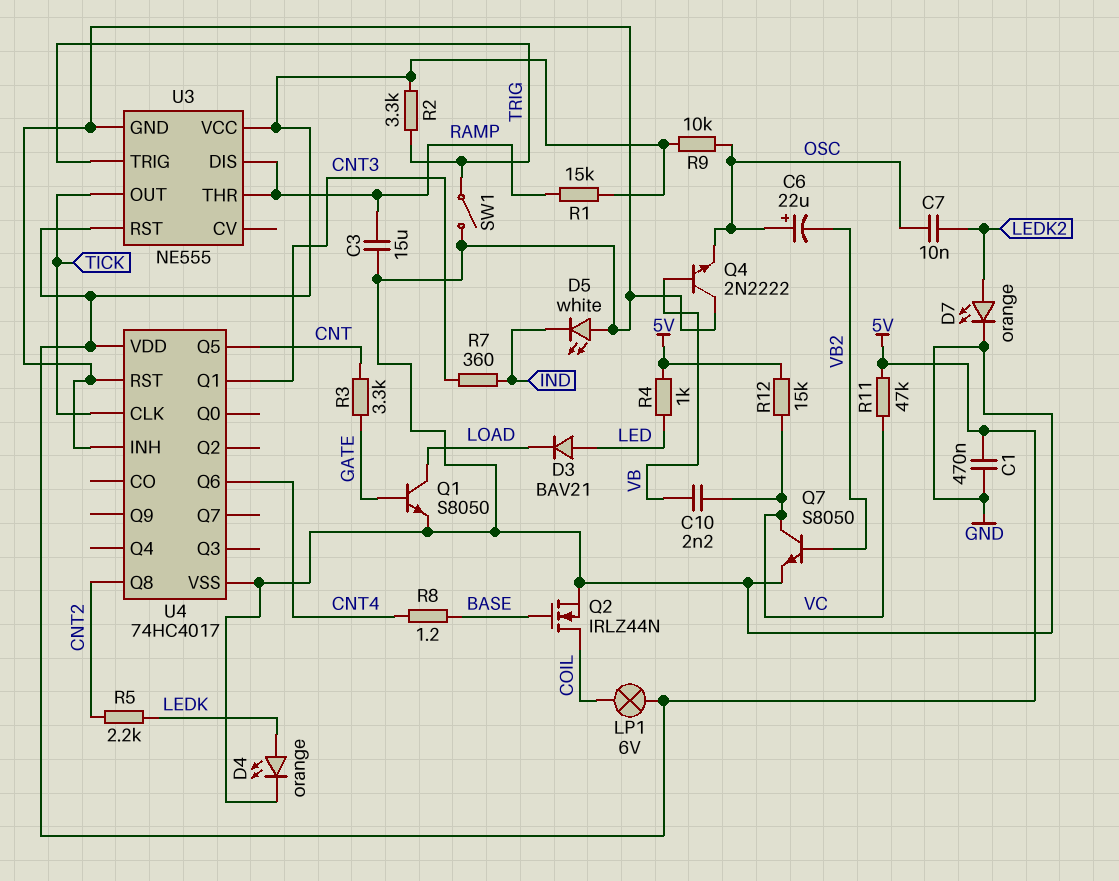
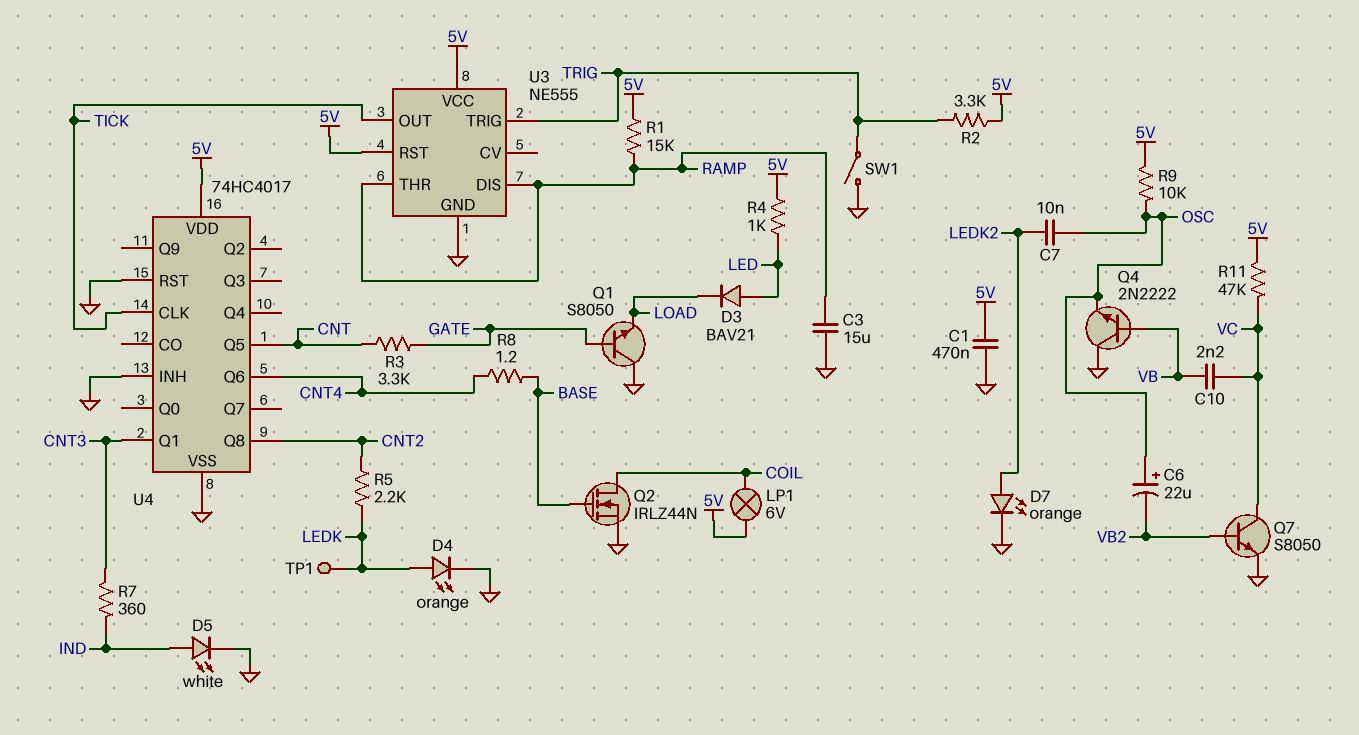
D5: LED white (A GND, K IND) -> LED white (A IND, K GND)
Q1: NPN S8050 (B GATE, C LOAD, E GND) -> NPN S8050 (B GATE, C GND, E LOAD)
R12: 15k (5V, VC) -> none
TP1: none -> test point (LEDK)

